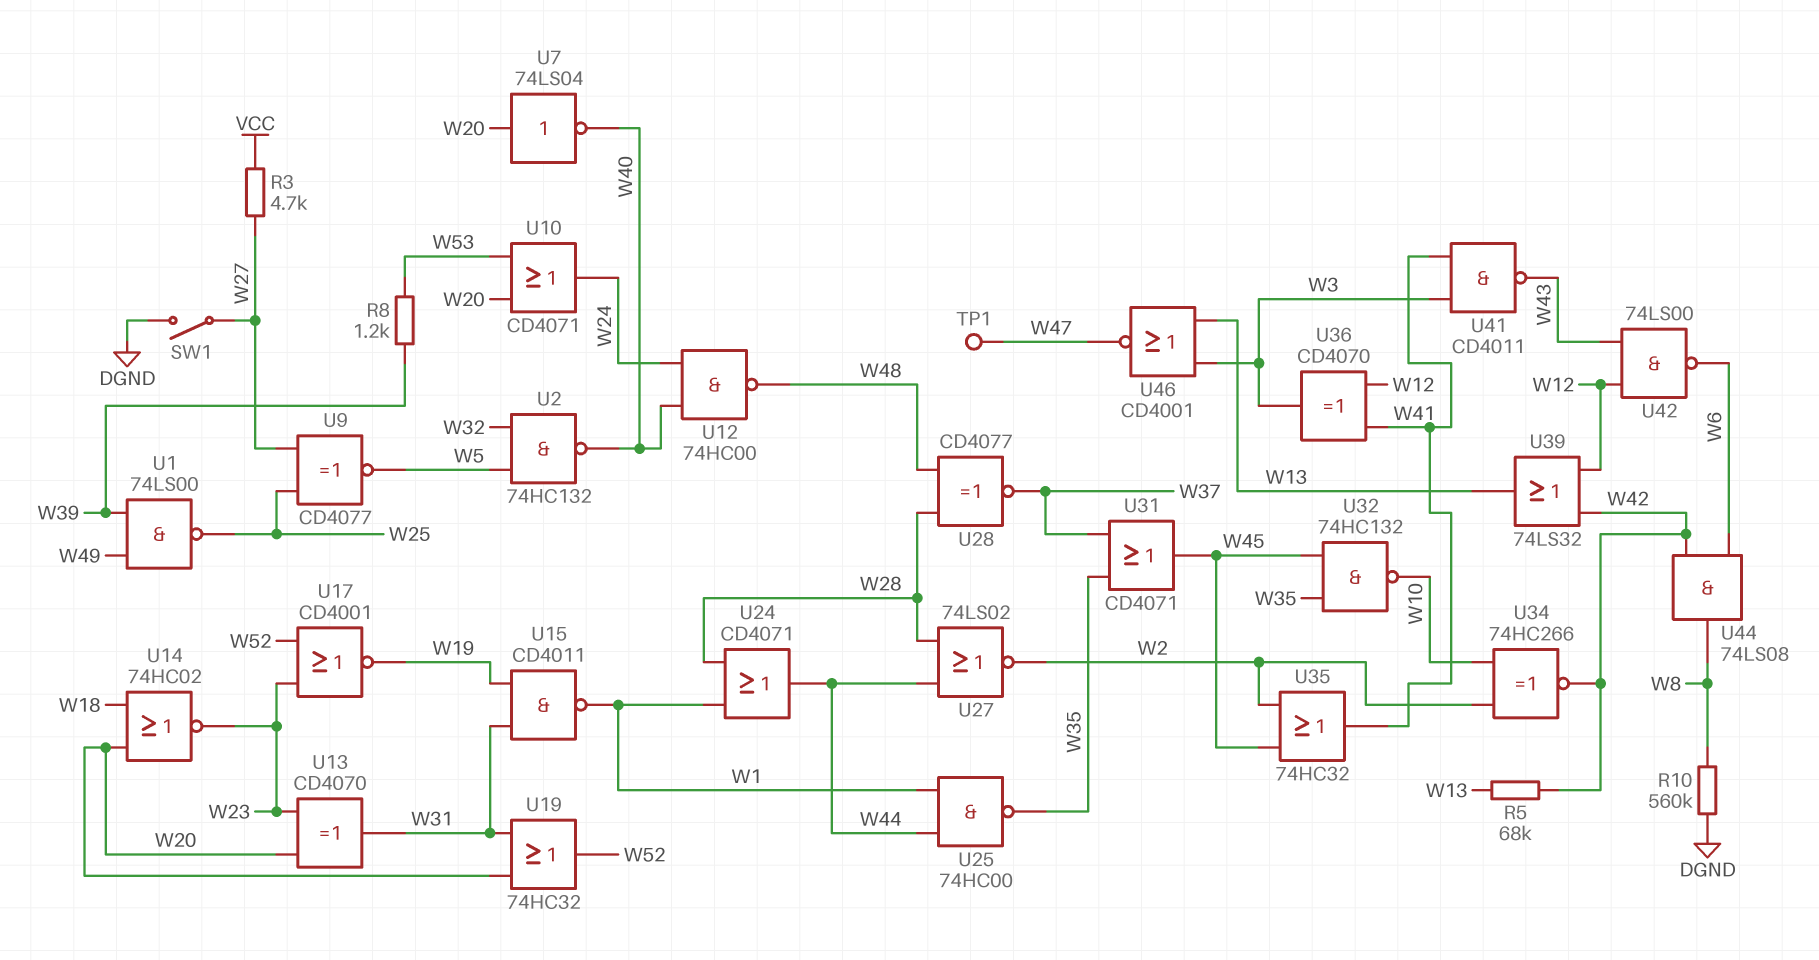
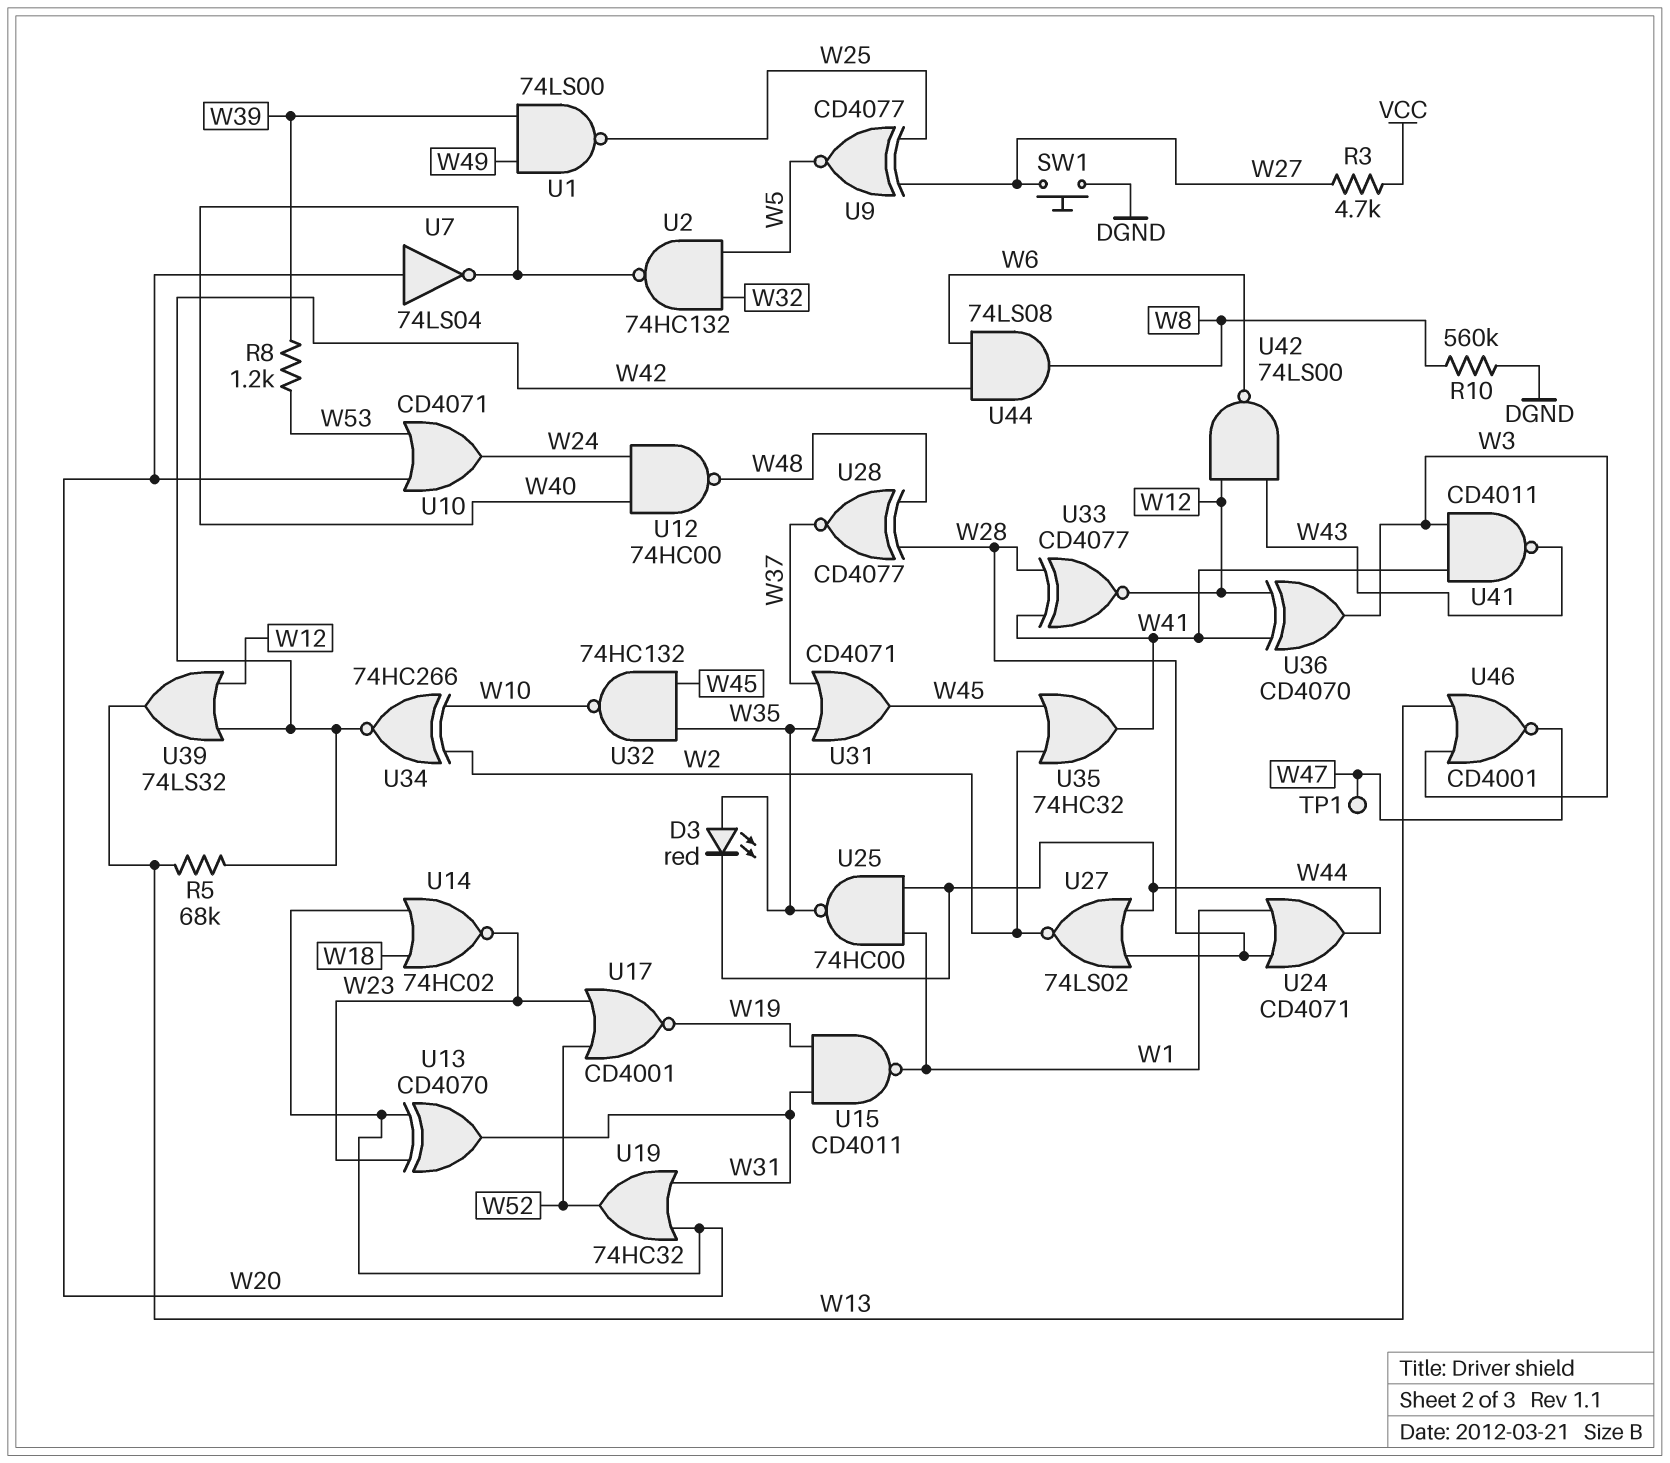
D3: none -> LED red (A W35, K W44)
SW1: switch (DGND, W27) -> button (DGND, W27)
U33: none -> XNOR CD4077 (in W28, in W41, out W12)

